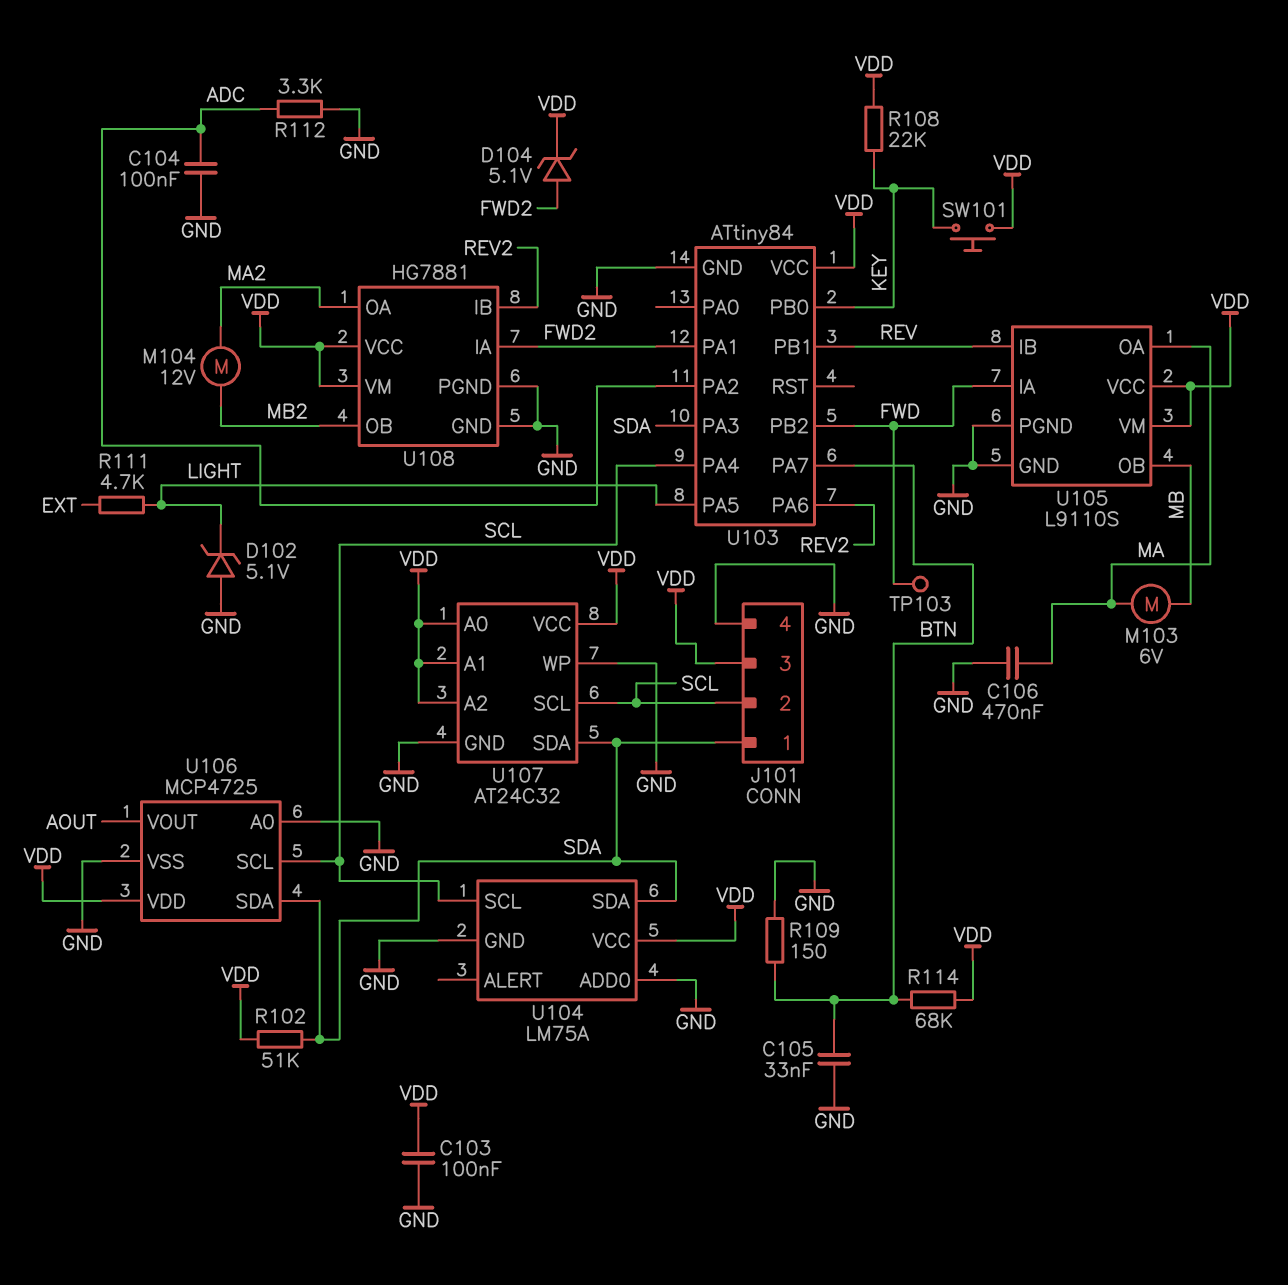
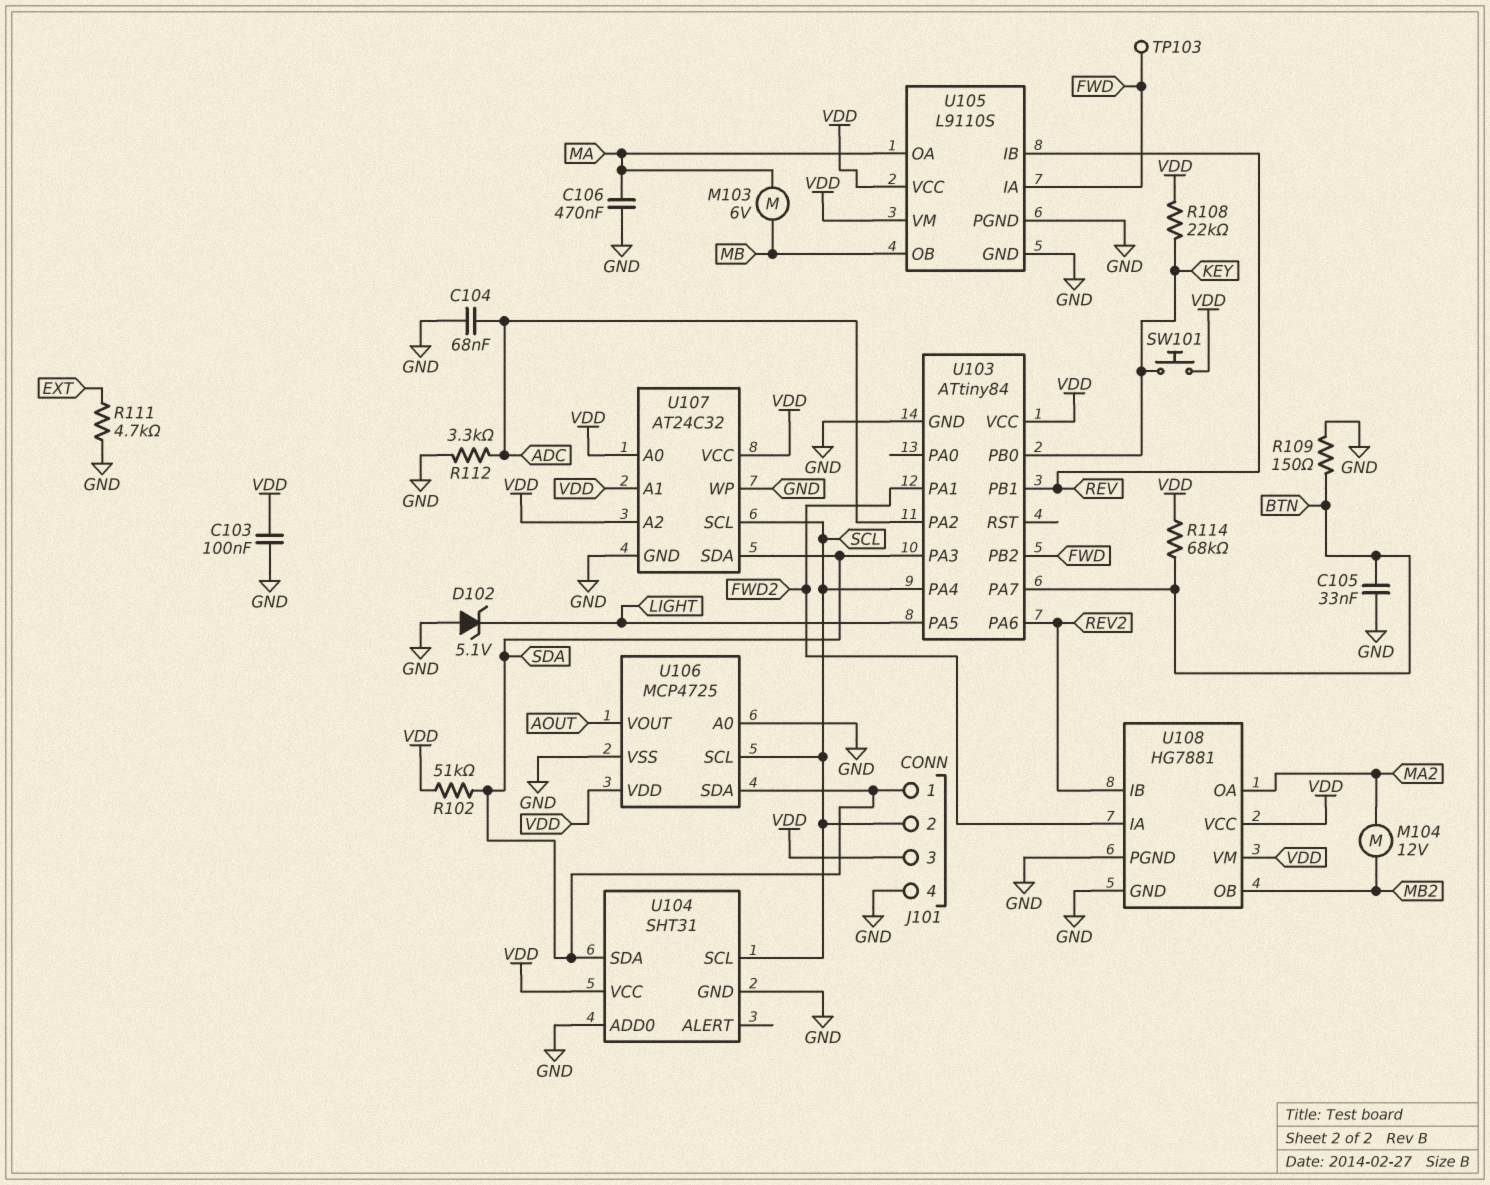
C104: 100nF (ADC, GND) -> 68nF (ADC, GND)
D104: zener 5.1V (A FWD2, K VDD) -> none
R111: 4.7k (EXT, LIGHT) -> 4.7k (EXT, GND)
U104: LM75A -> SHT31

